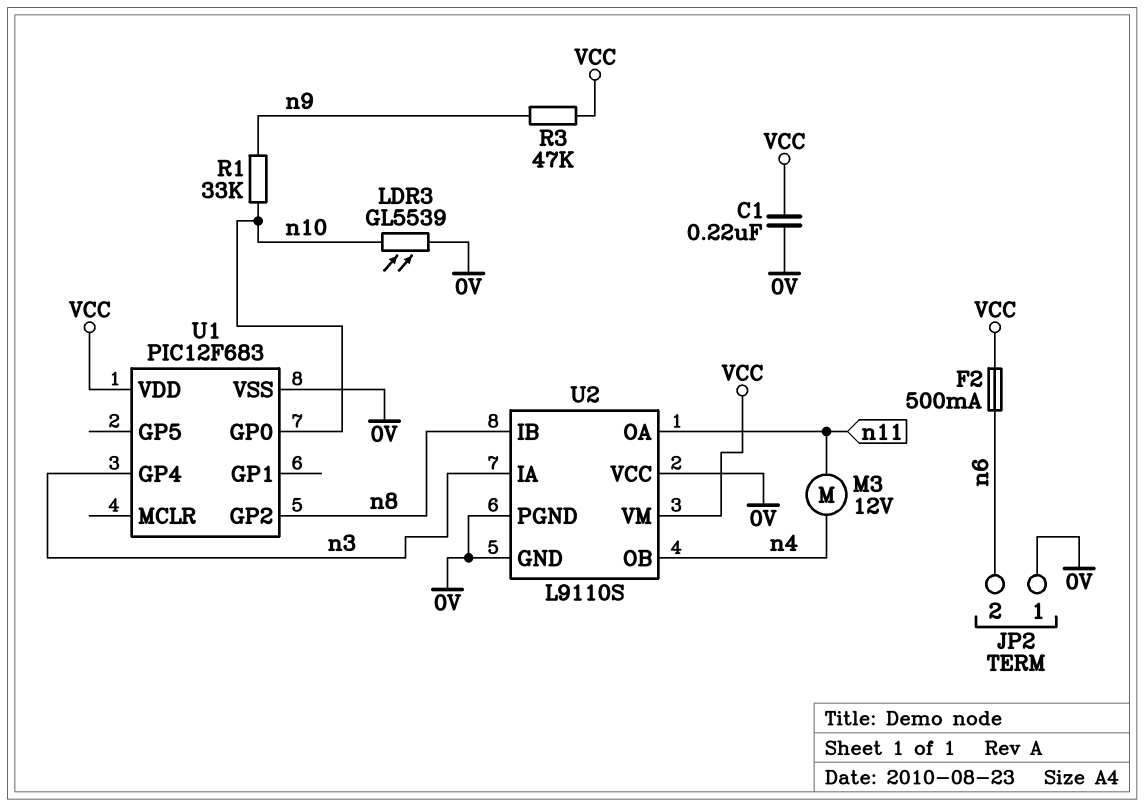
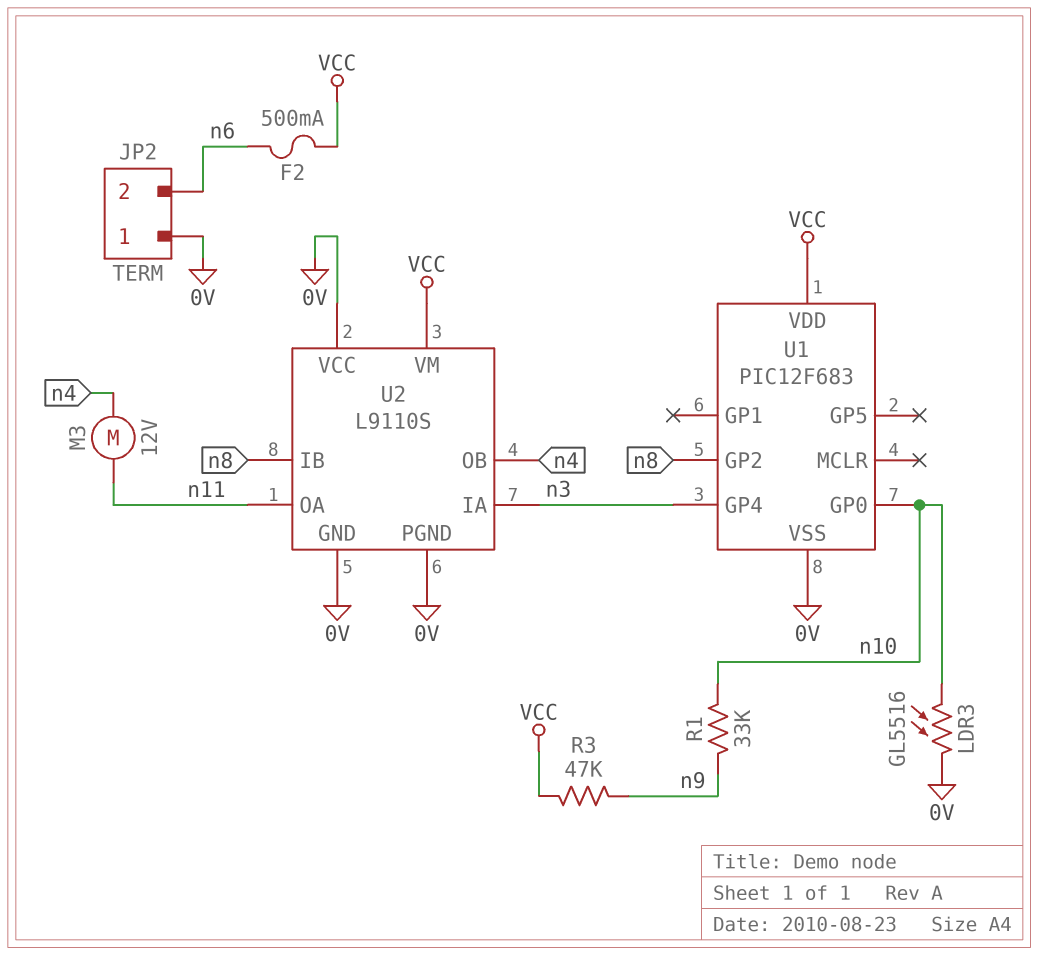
C1: 220nF (0V, VCC) -> none
LDR3: GL5539 (0V, n10) -> GL5516 (0V, n10)

